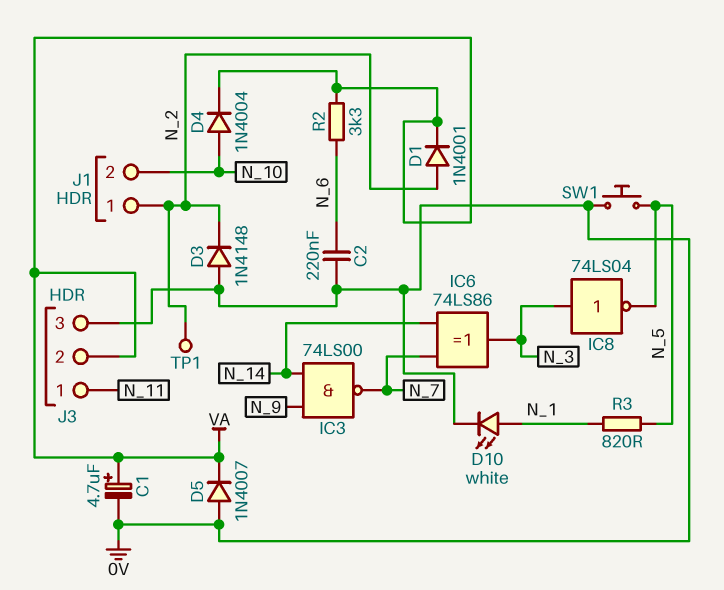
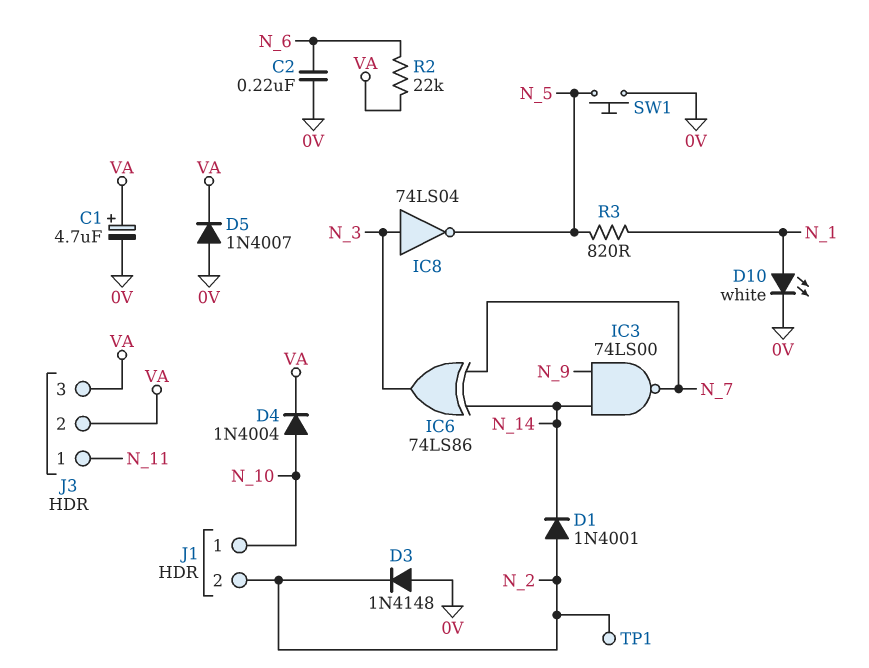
D1: diode 1N4001 (A N_2, K VA) -> diode 1N4001 (A N_2, K N_14)
J1 pin 1: N_2 -> N_10
J1 pin 2: N_10 -> N_2
J3 pin 3: 0V -> VA
R2: 3.3k (N_6, VA) -> 22k (N_6, VA)

